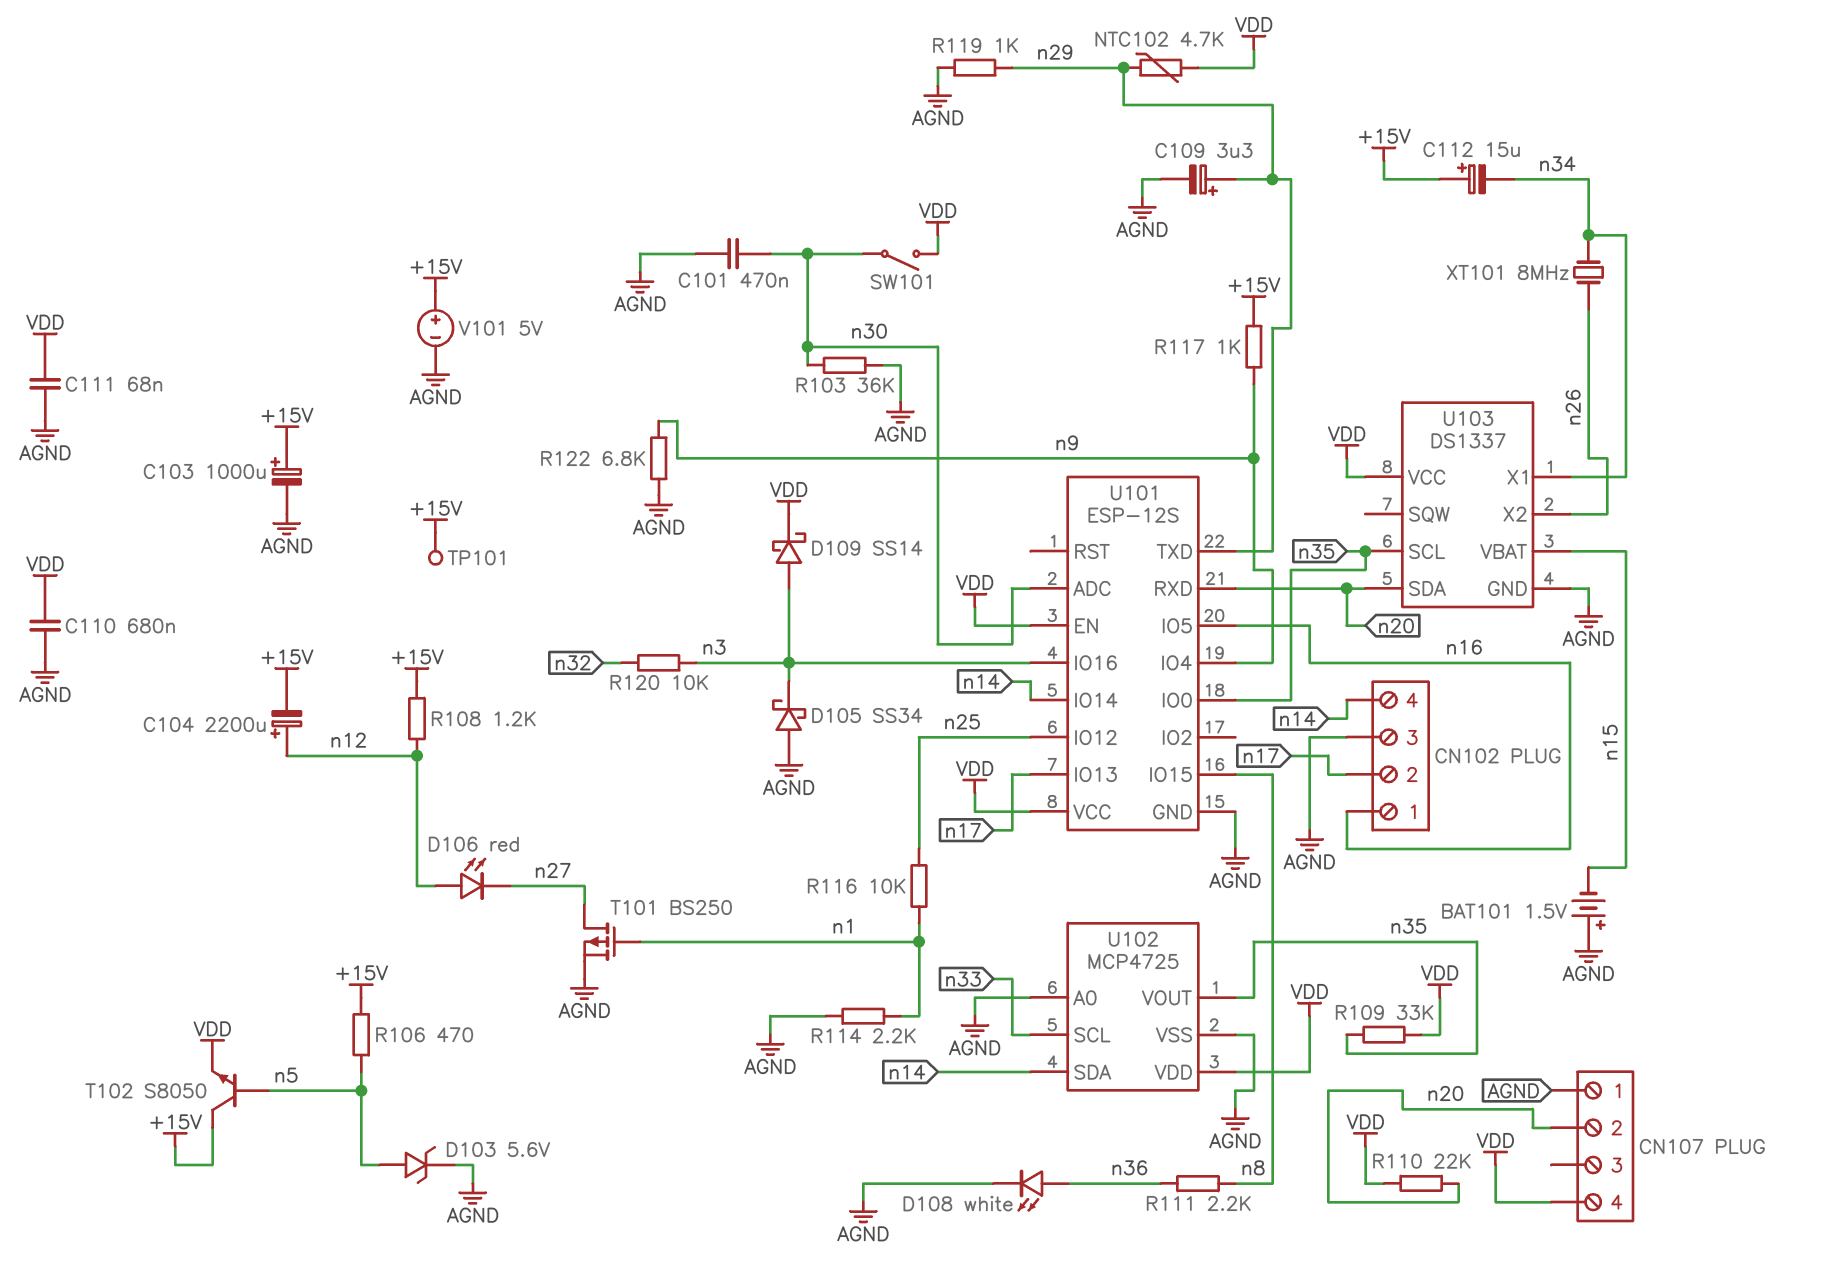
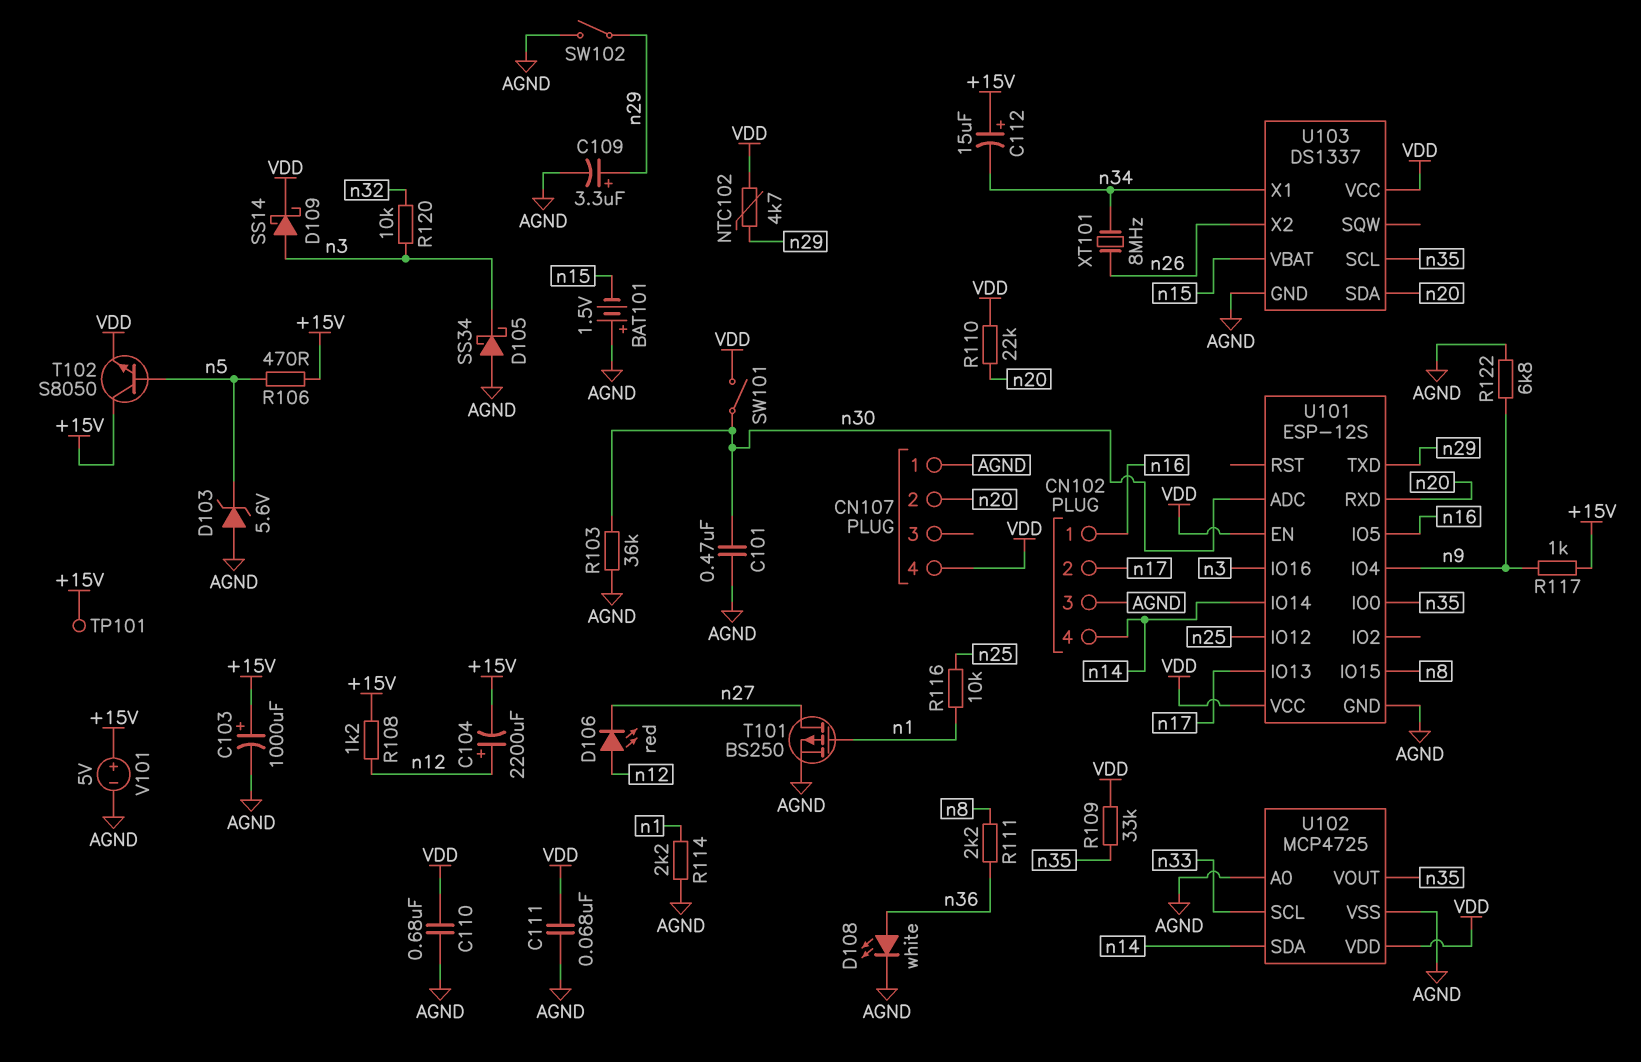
D103: zener 5.6V (A n5, K AGND) -> zener 5.6V (A AGND, K n5)
R119: 1k (AGND, n29) -> none
SW102: none -> switch (AGND, n29)

